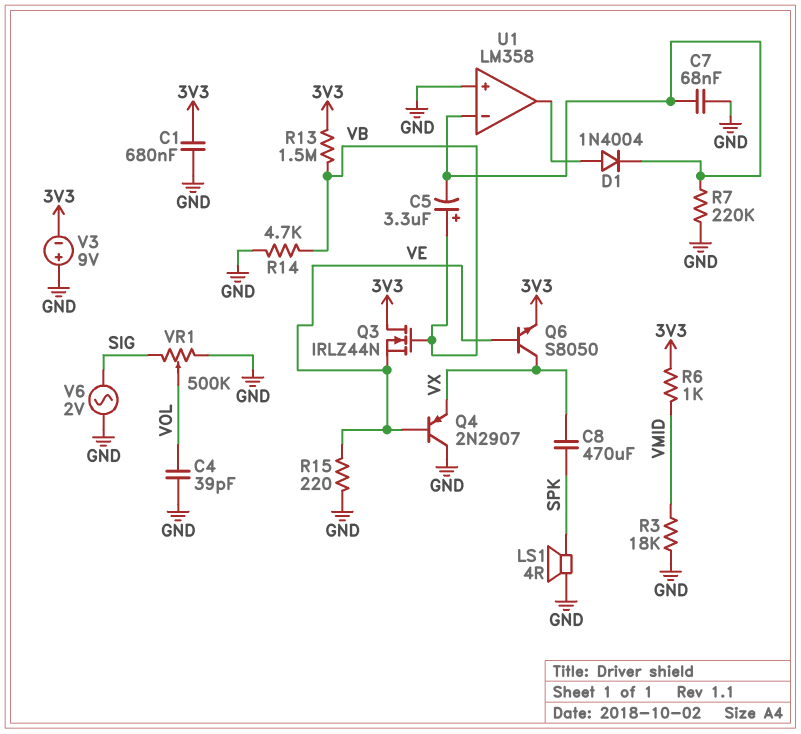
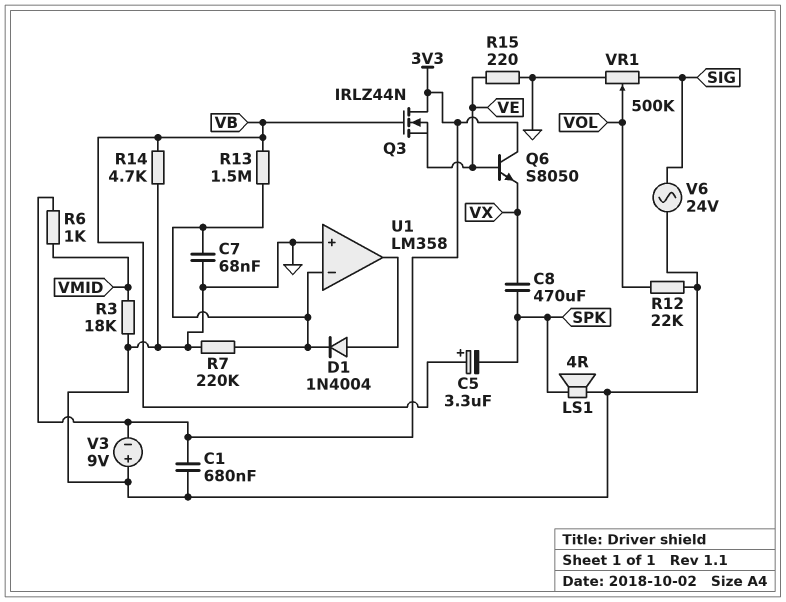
C4: 39pF (GND, VOL) -> none
C5: 3.3uF (plus VB, minus U1/in-) -> 3.3uF (plus VB, minus SPK)
Q4: PNP 2N2907 (B VE, C GND, E VX) -> none
Q6: NPN S8050 (B VE, C VX, E 3V3) -> NPN S8050 (B VE, C 3V3, E VX)
R12: none -> 22k (GND, VOL)
R13: 1.5M (3V3, VB) -> 1.5M (U1/in-, VB)
V6: AC 2V (GND, SIG) -> AC 24V (GND, SIG)

